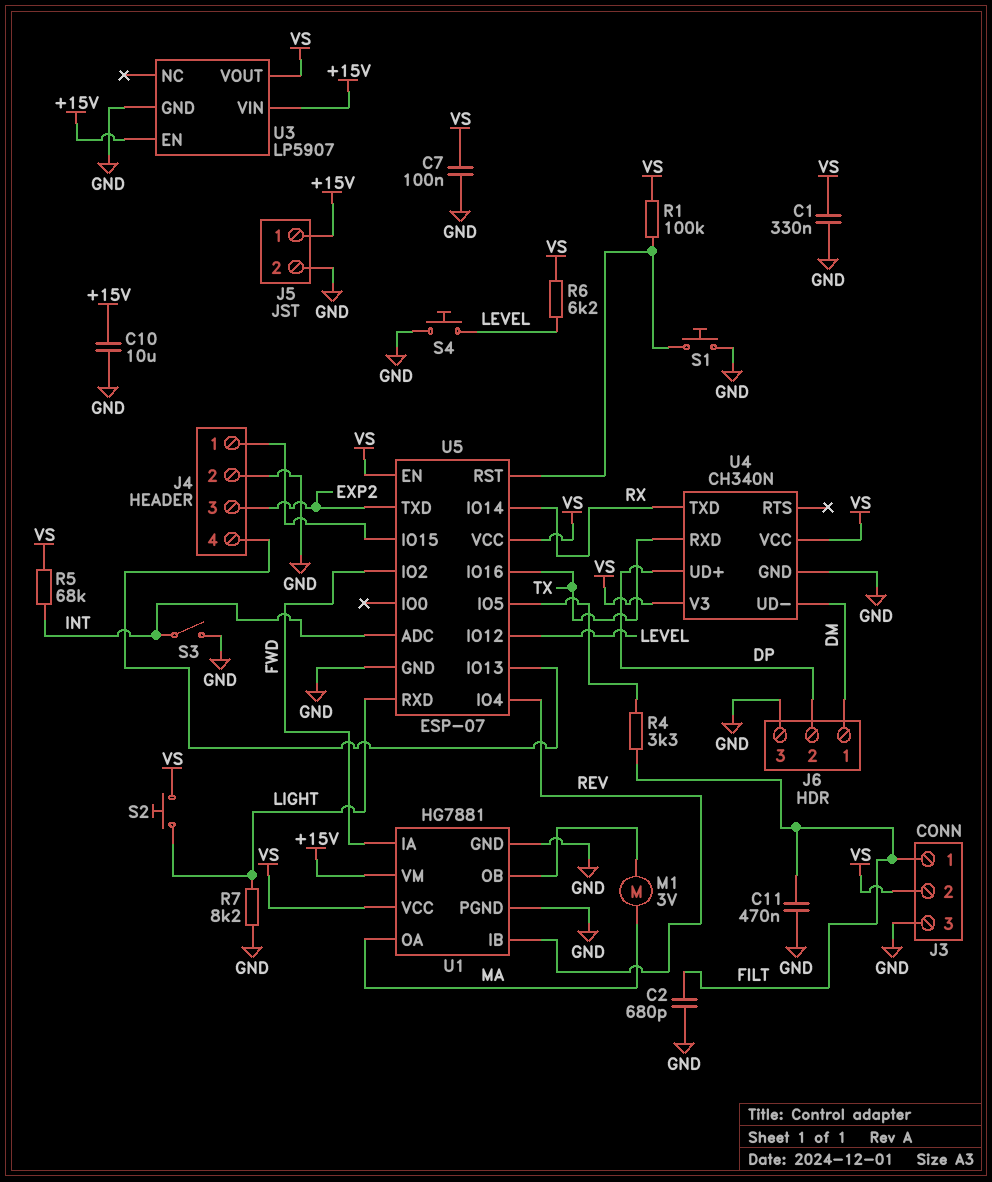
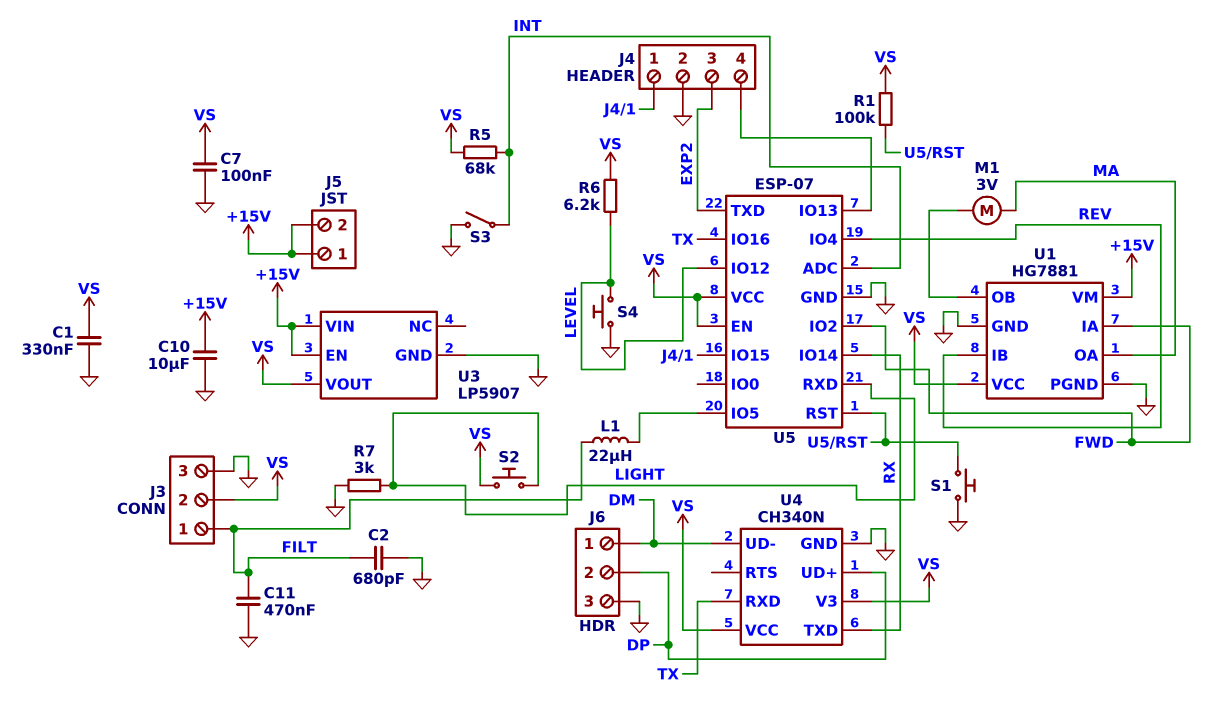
J5 pin 2: GND -> +15V
L1: none -> 22uH (FILT, U5/IO5)
R4: 3.3k (FILT, U5/IO5) -> none
R7: 8.2k (GND, LIGHT) -> 3k (GND, LIGHT)

